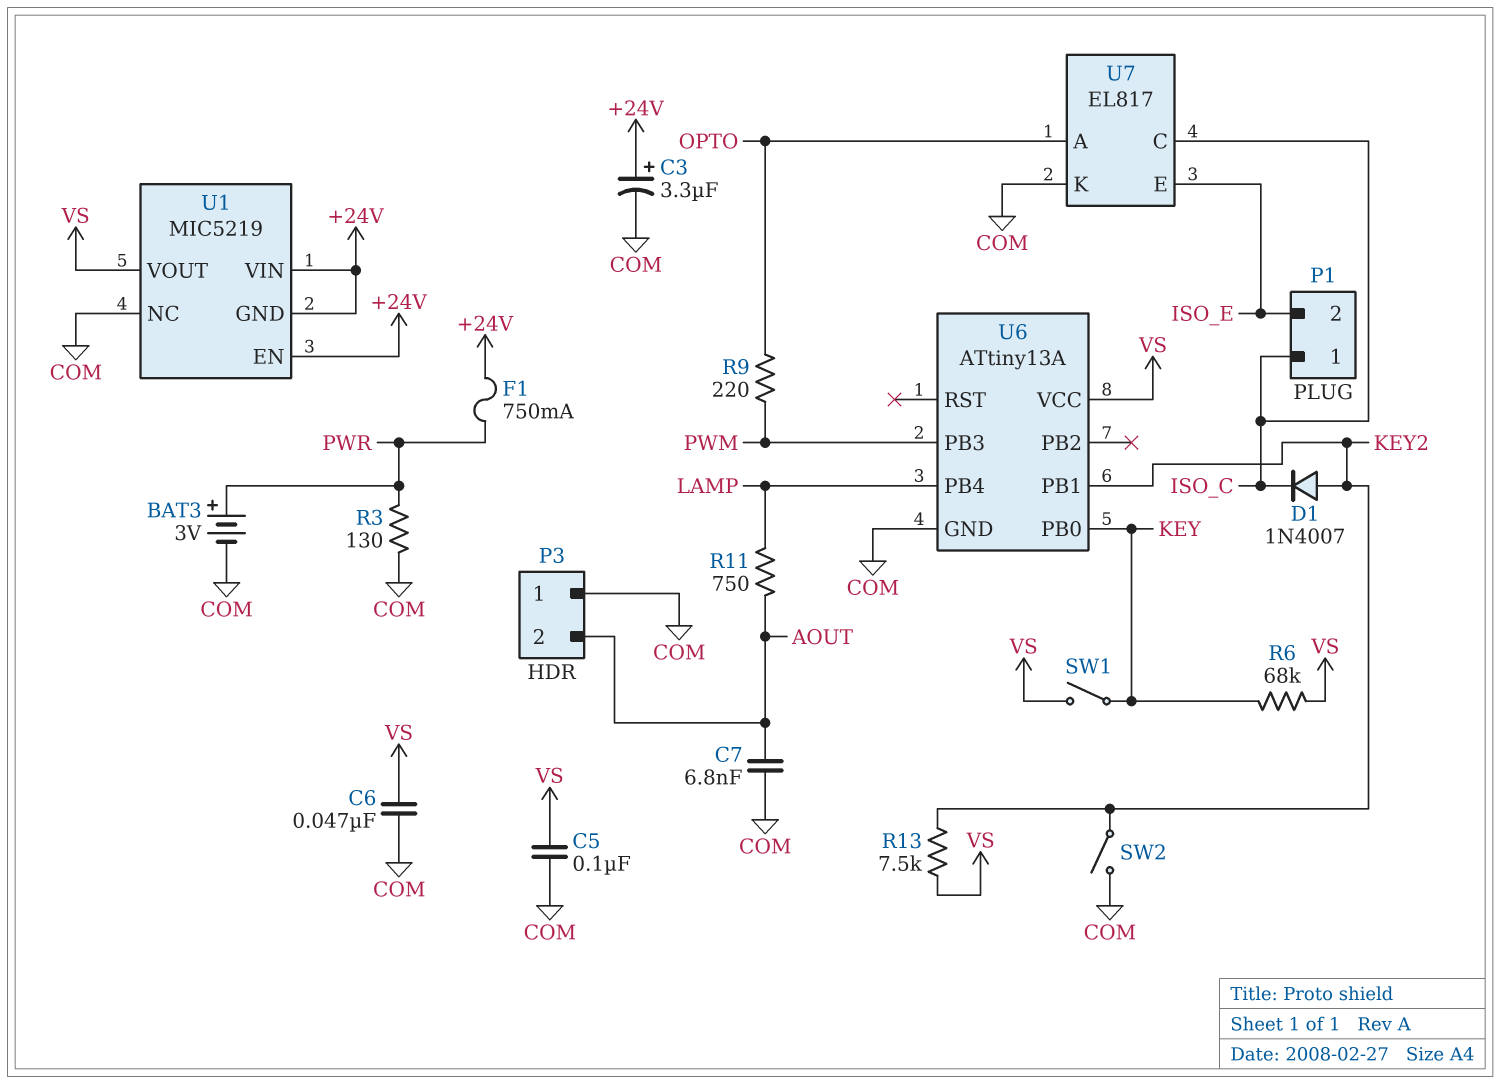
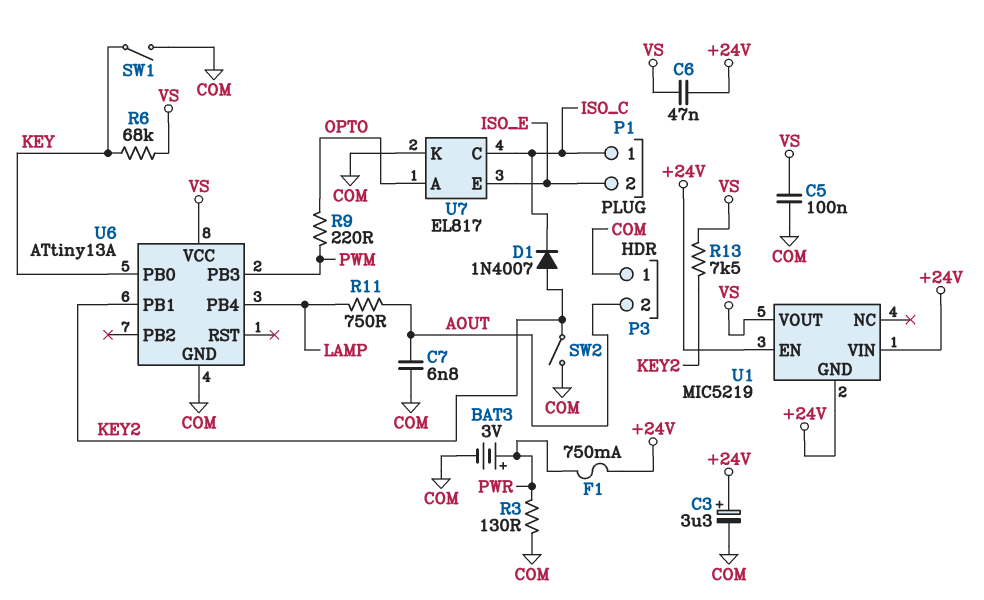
C6: 47nF (COM, VS) -> 47nF (+24V, VS)
SW1: switch (KEY, VS) -> switch (COM, KEY)
U1 pin NC: COM -> none

